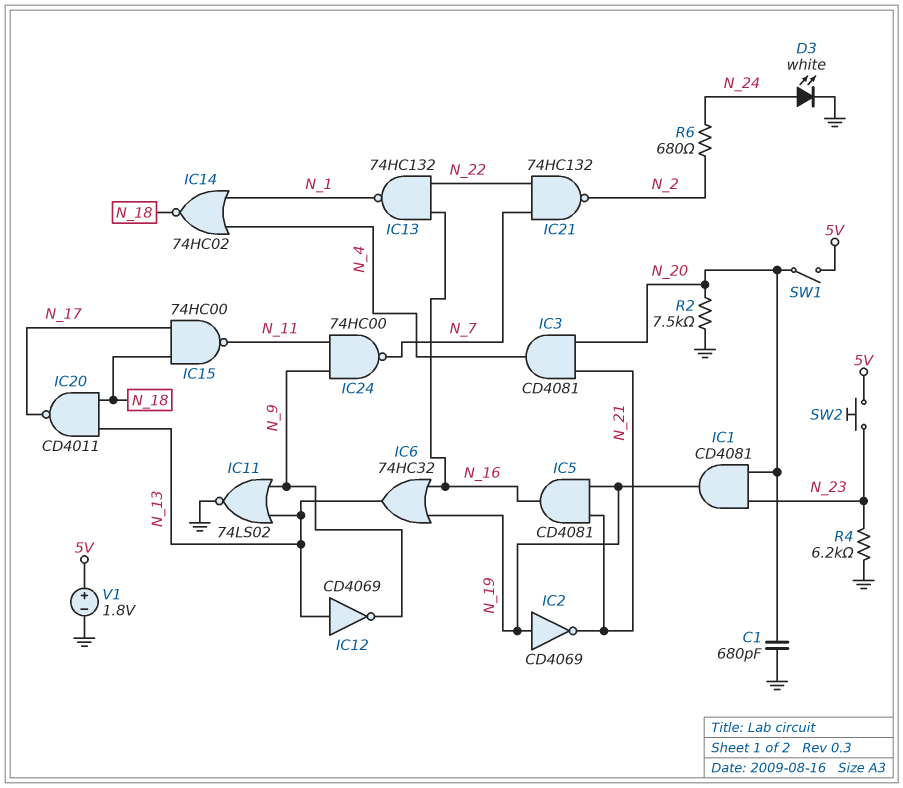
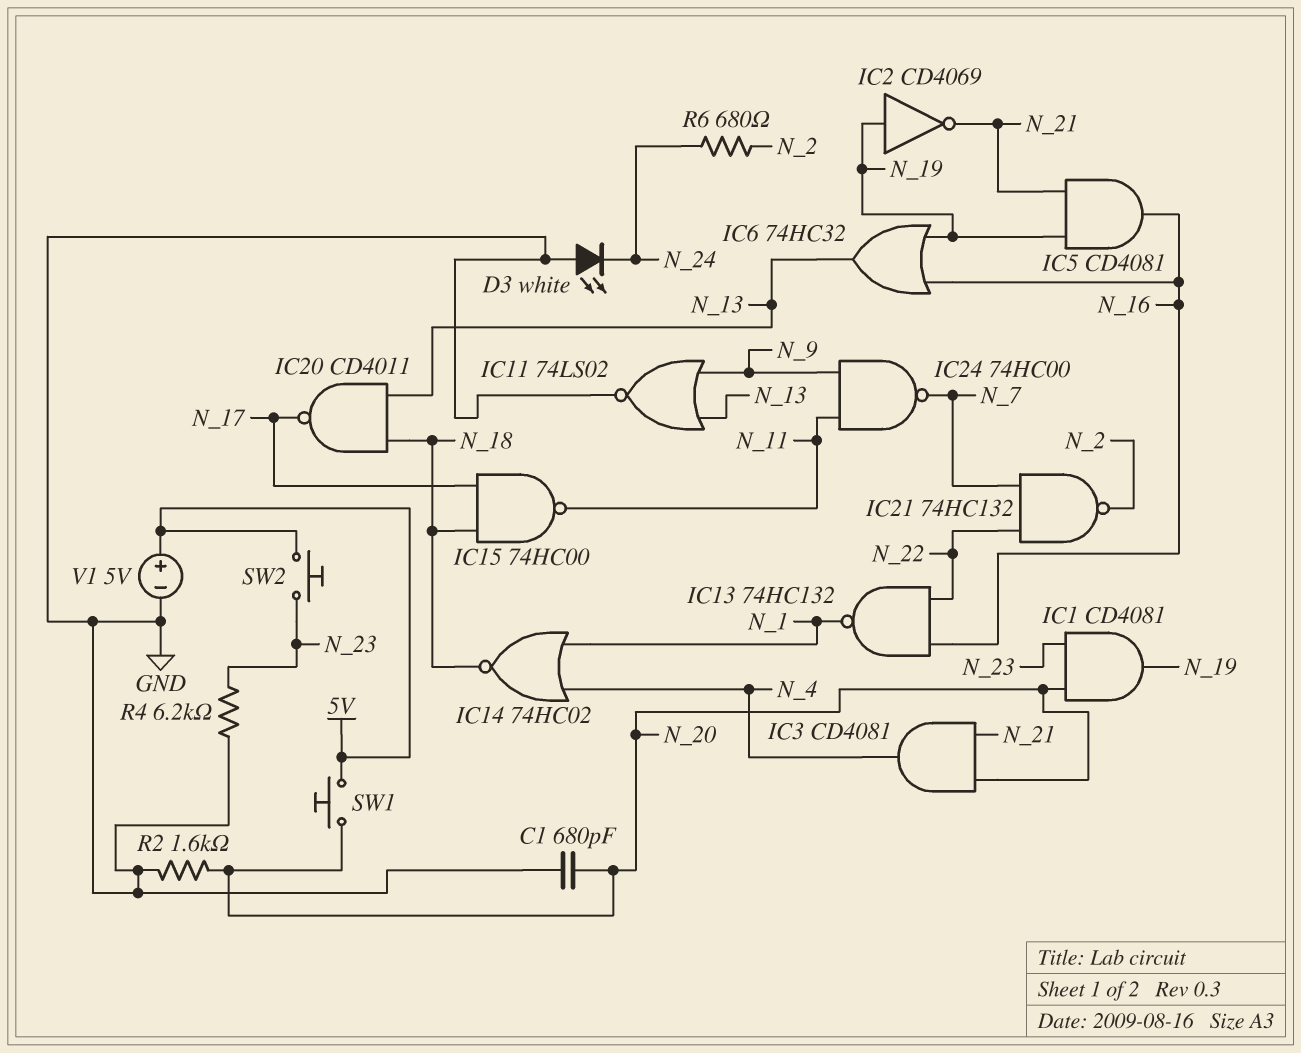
D3: LED white (A N_24, K GND) -> LED white (A GND, K N_24)
IC12: NOT CD4069 (in N_13, out N_9) -> none
R2: 7.5k (GND, N_20) -> 1.6k (GND, N_20)
SW1: switch (5V, N_20) -> button (5V, N_20)
V1: 1.8V (plus 5V, minus GND) -> 5V (plus 5V, minus GND)

